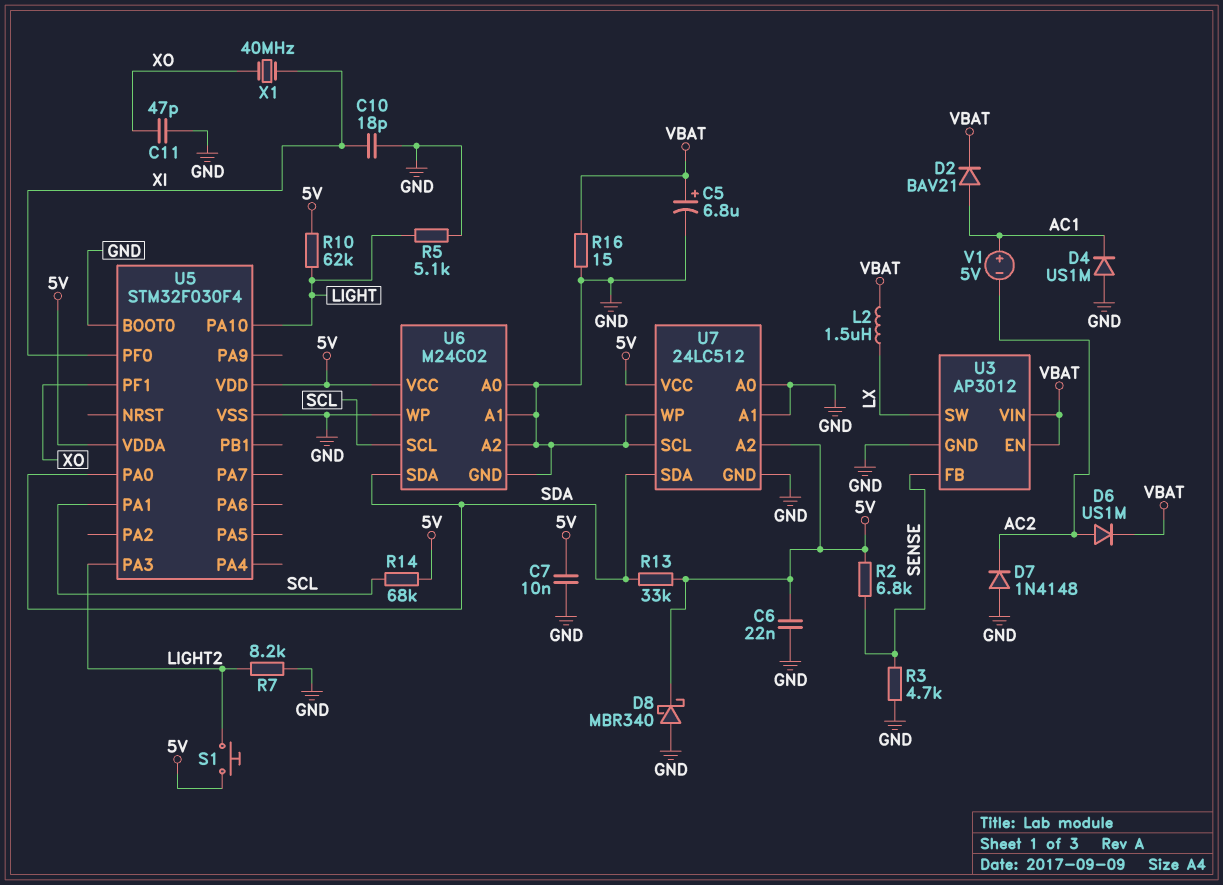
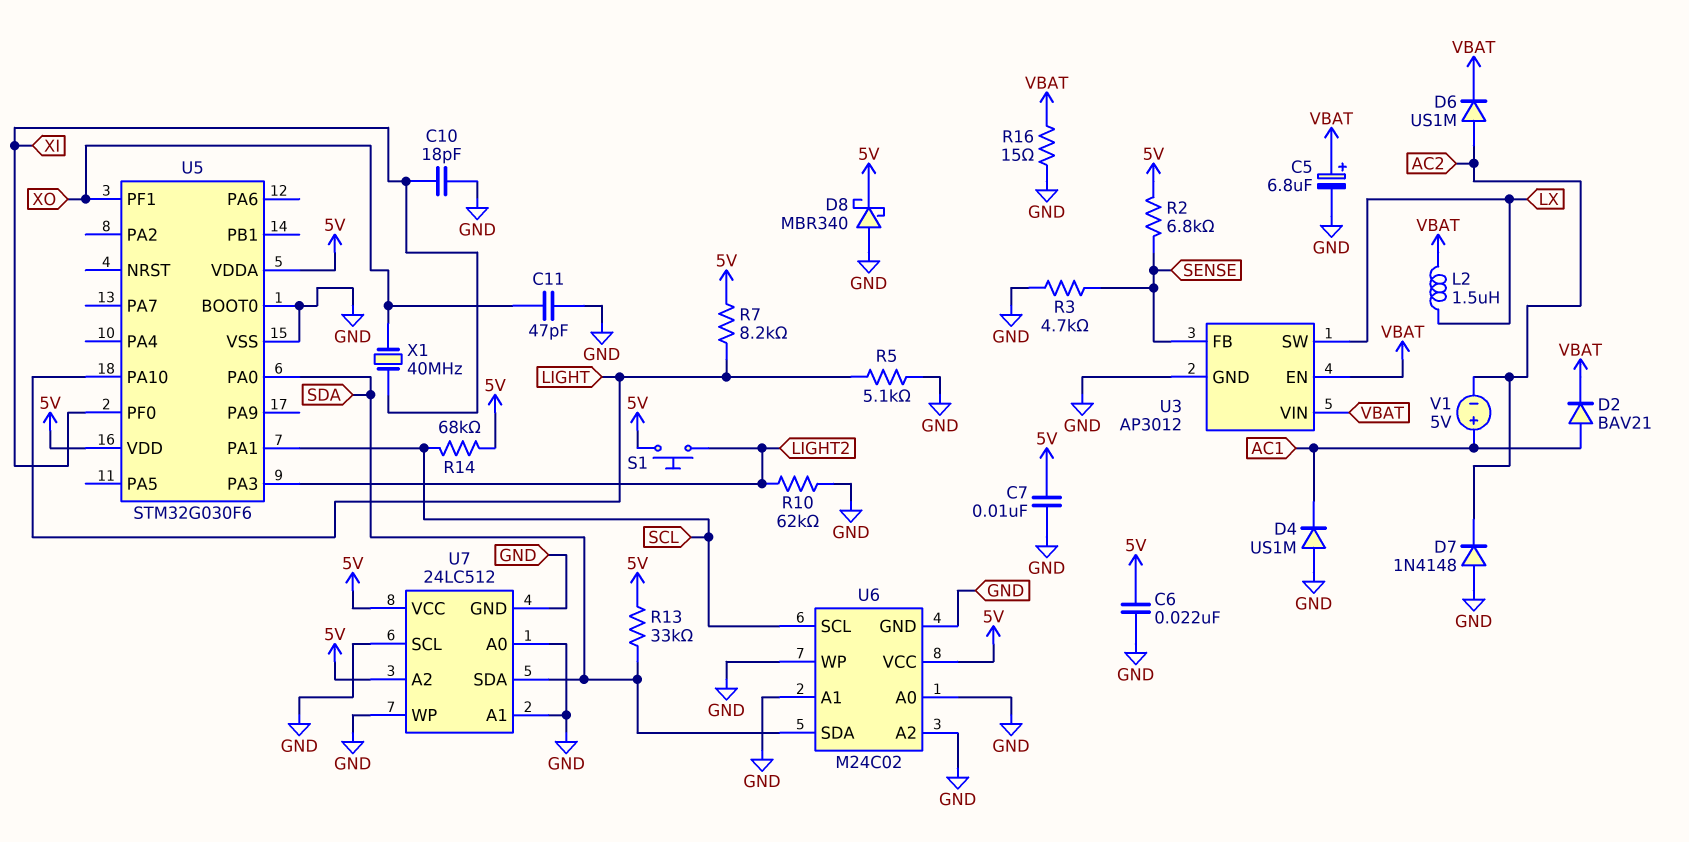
R7: 8.2k (GND, LIGHT2) -> 8.2k (5V, LIGHT)
R10: 62k (5V, LIGHT) -> 62k (GND, LIGHT2)
U5: STM32F030F4 -> STM32G030F6

